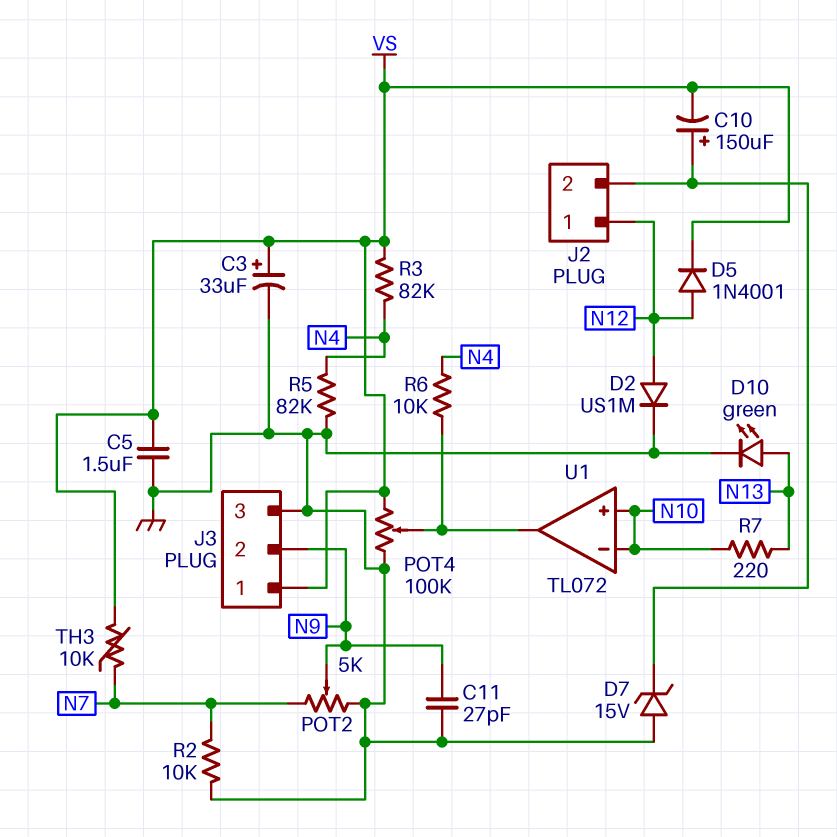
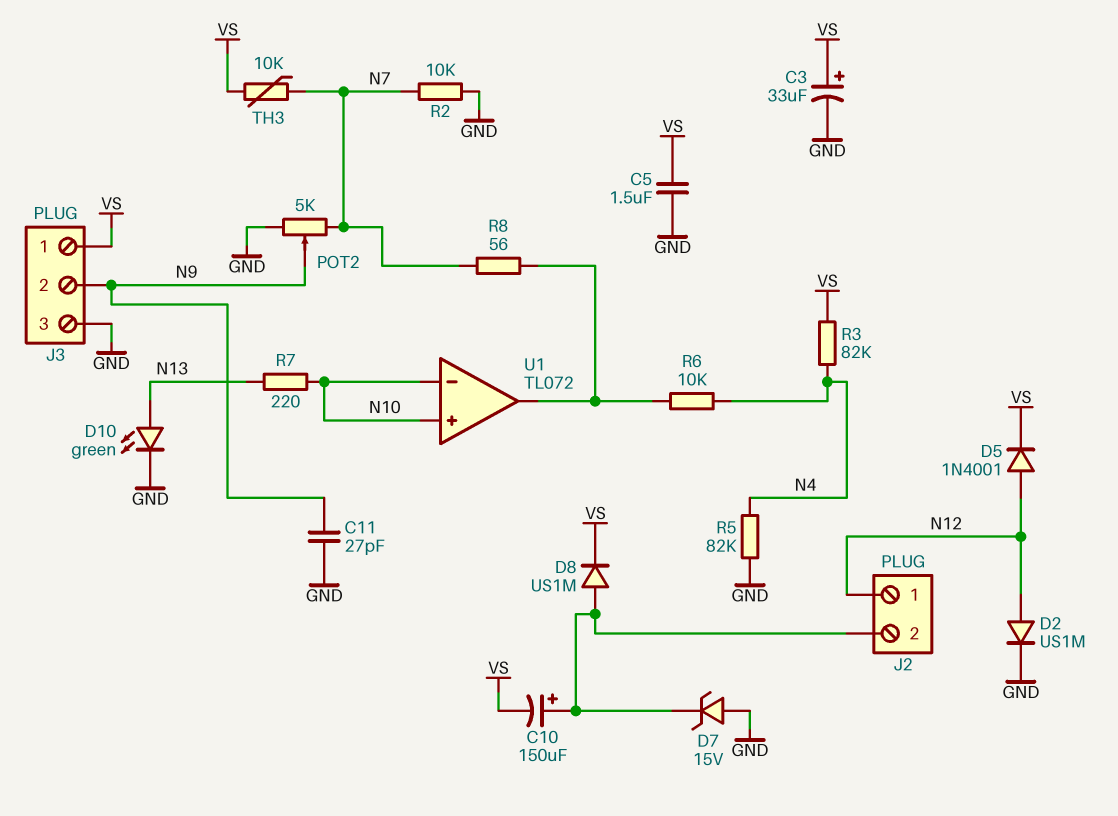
D8: none -> diode US1M (A J2/2, K VS)
POT4: 100k (GND, VS, wiper U1/out) -> none
R8: none -> 56 (N7, U1/out)

